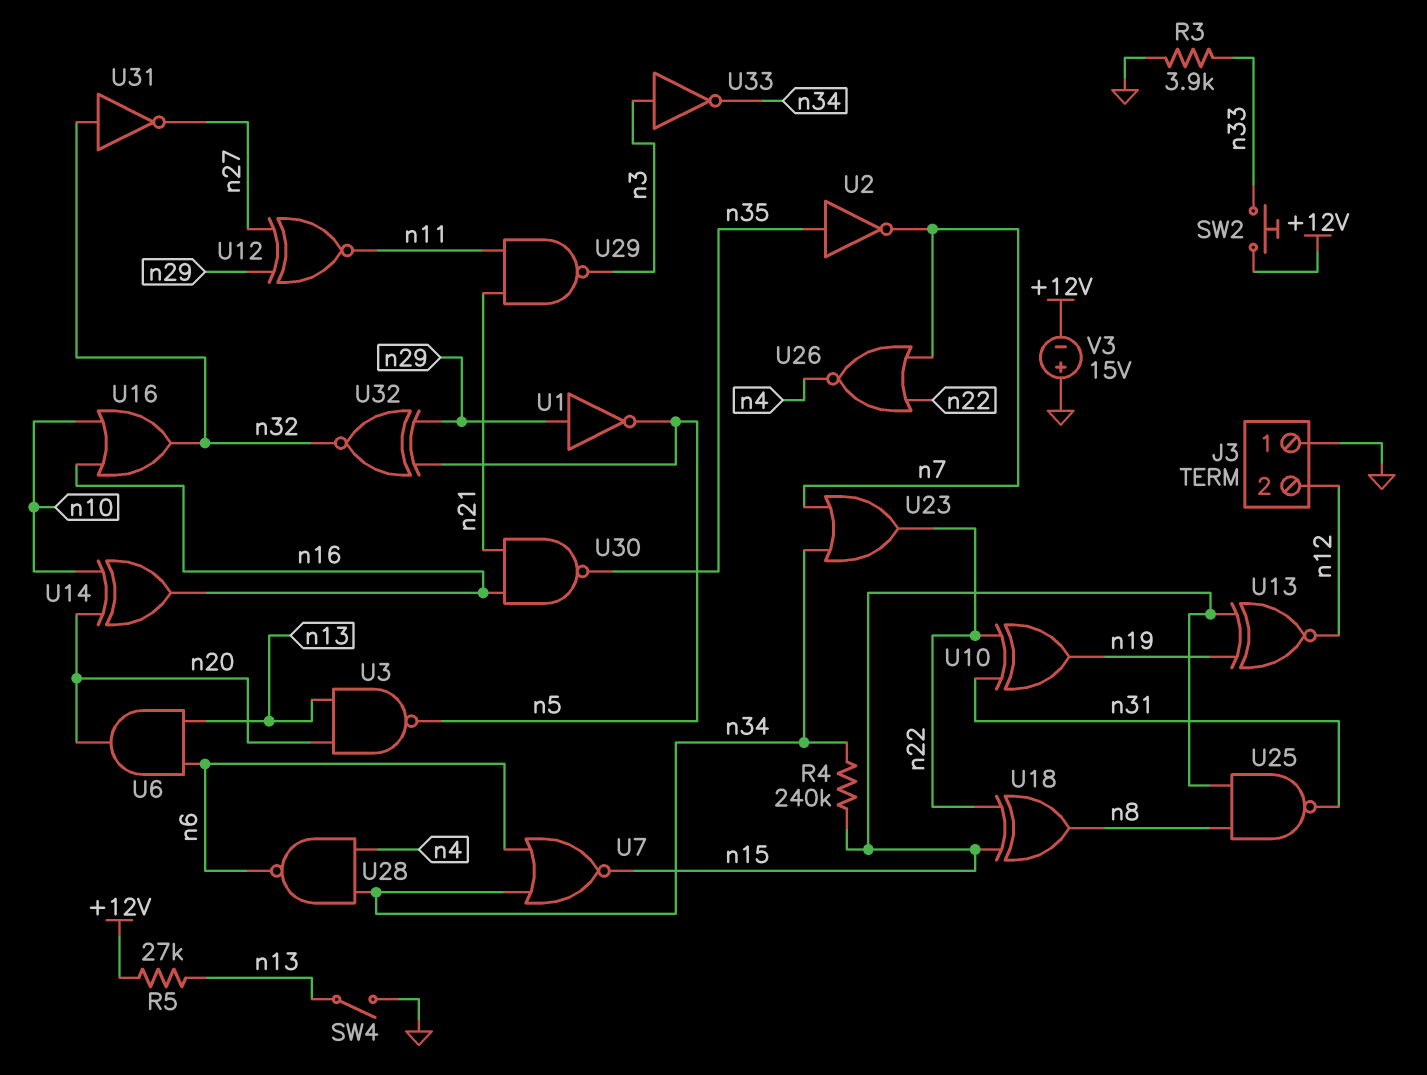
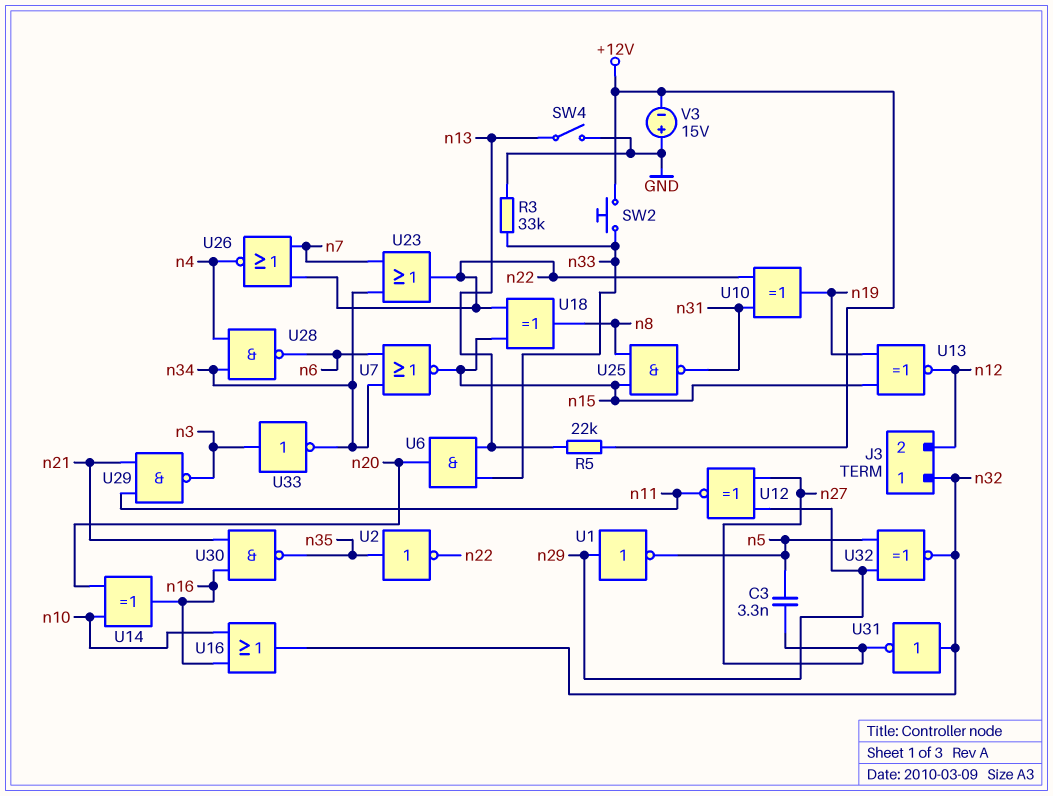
C3: none -> 3.3nF (n5, n27)
J3 pin 1: GND -> n32
R3: 3.9k (GND, n33) -> 33k (GND, n33)
R4: 240k (n15, n34) -> none
R5: 27k (+12V, n13) -> 22k (+12V, n13)
U2: NOT (in n35, out n7) -> NOT (in n35, out n22)
U3: NAND (in n13, in n20, out n5) -> none
U6: AND (in n6, in n13, out n20) -> AND (in n13, in n33, out n20)

